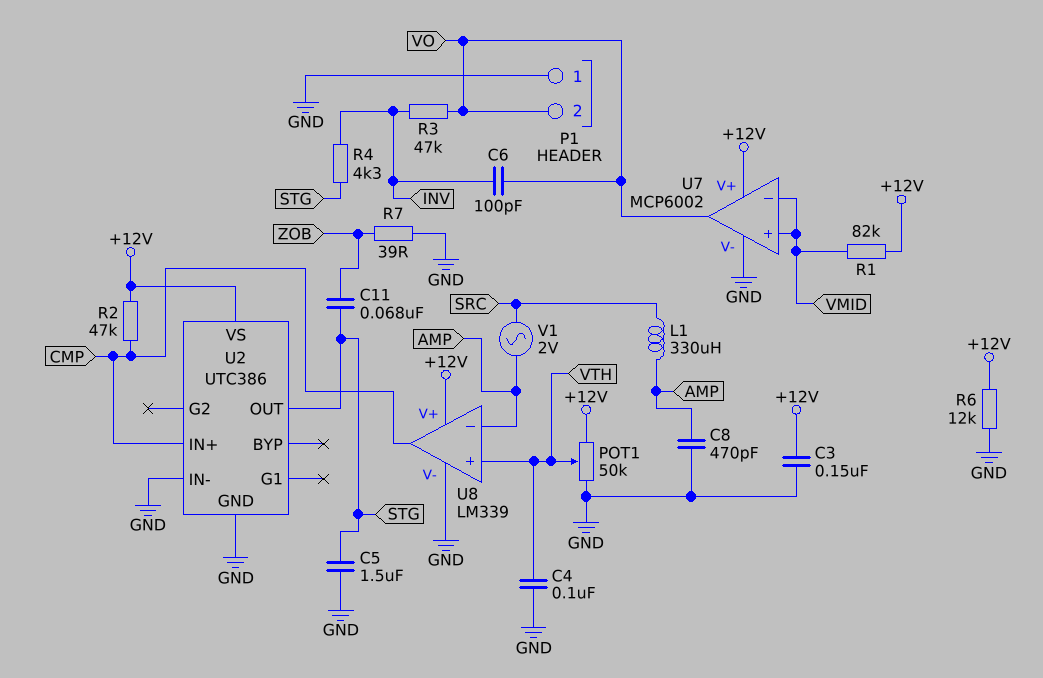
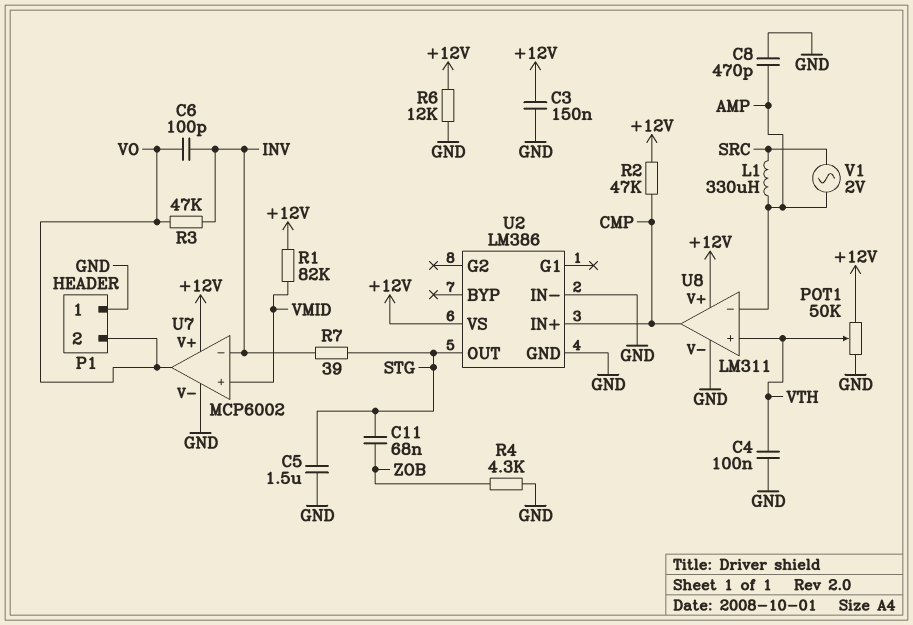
R4: 4.3k (INV, STG) -> 4.3k (GND, ZOB)
R7: 39 (GND, ZOB) -> 39 (INV, STG)
U2: UTC386 -> LM386
U7 pin in-: VMID -> INV
U8: LM339 -> LM311

